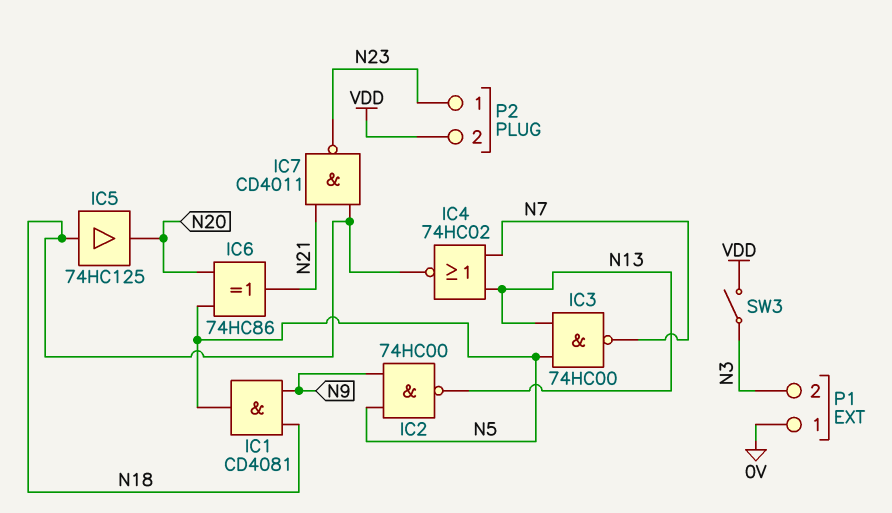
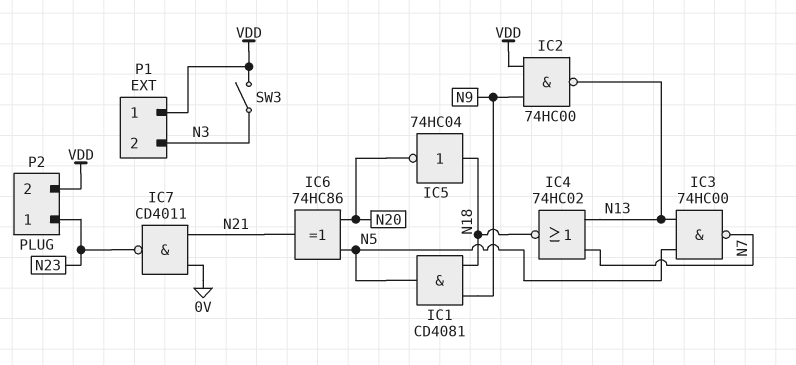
IC2: NAND 74HC00 (in N5, in N9, out N13) -> NAND 74HC00 (in N9, in VDD, out N13)
IC5: buffer 74HC125 (in N18, out N20) -> NOT 74HC04 (in N18, out N20)
IC7: NAND CD4011 (in N18, in N21, out N23) -> NAND CD4011 (in 0V, in N21, out N23)
P1 pin 1: 0V -> VDD

